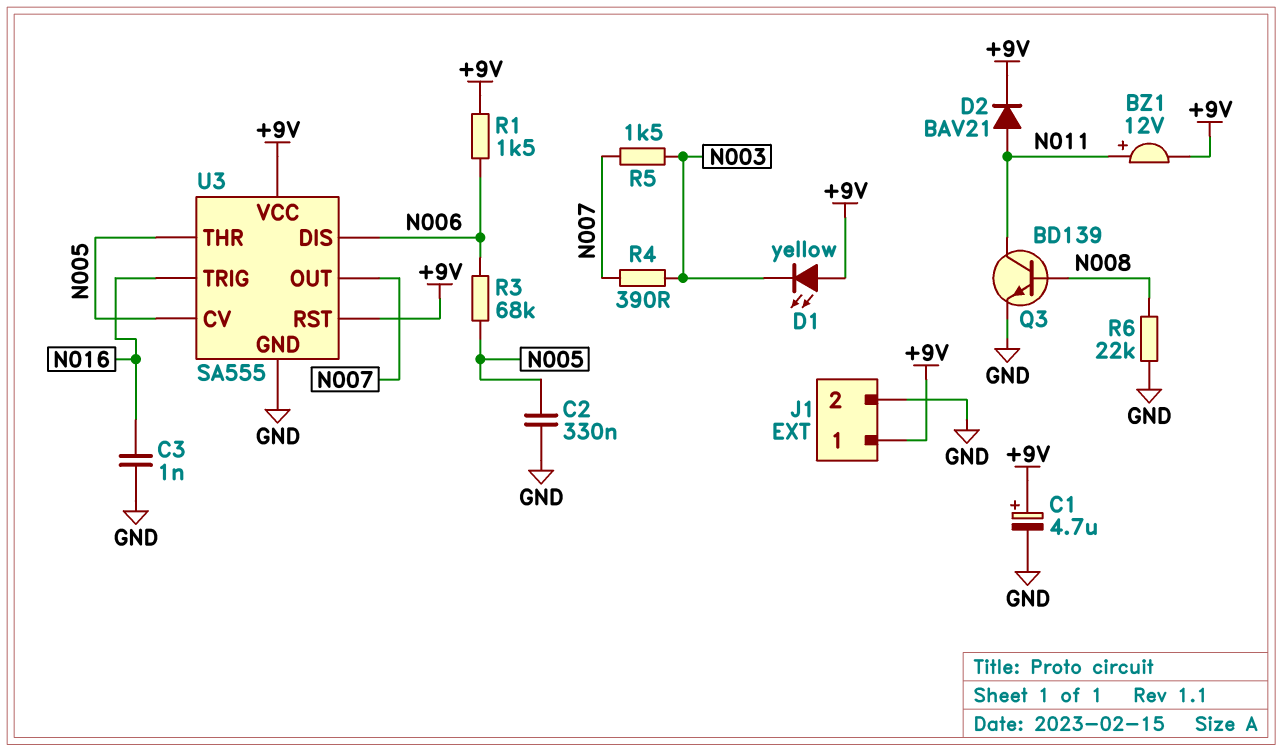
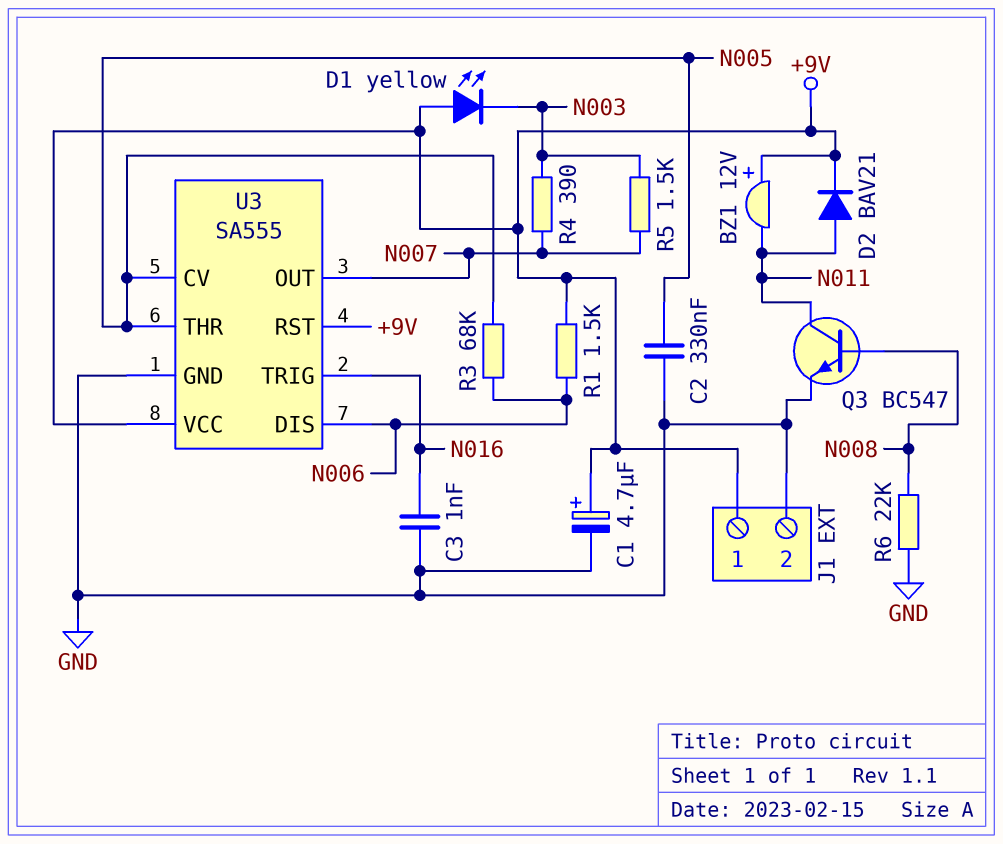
BZ1: buzzer 12V (plus N011, minus +9V) -> buzzer 12V (plus +9V, minus N011)
Q3: NPN BD139 (B N008, C N011, E GND) -> NPN BC547 (B N008, C N011, E GND)

